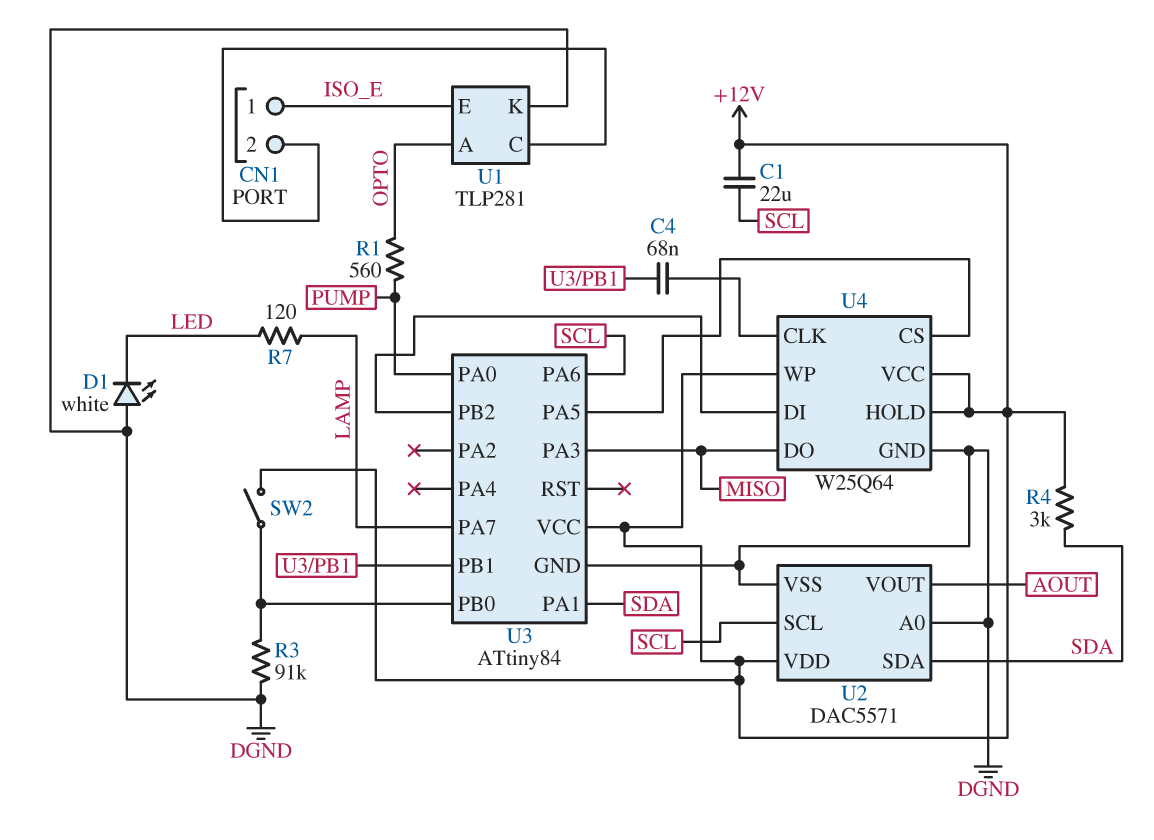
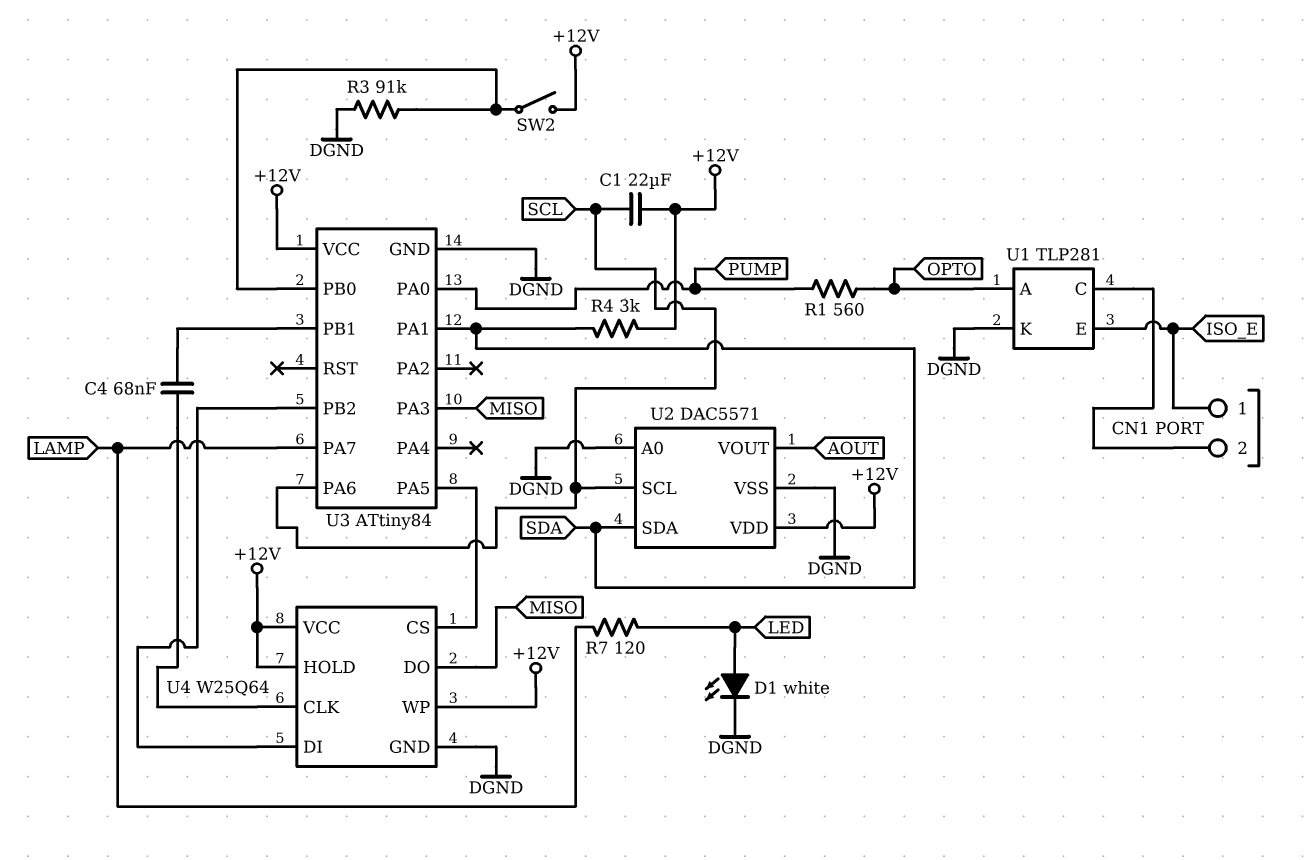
D1: LED white (A DGND, K LED) -> LED white (A LED, K DGND)

